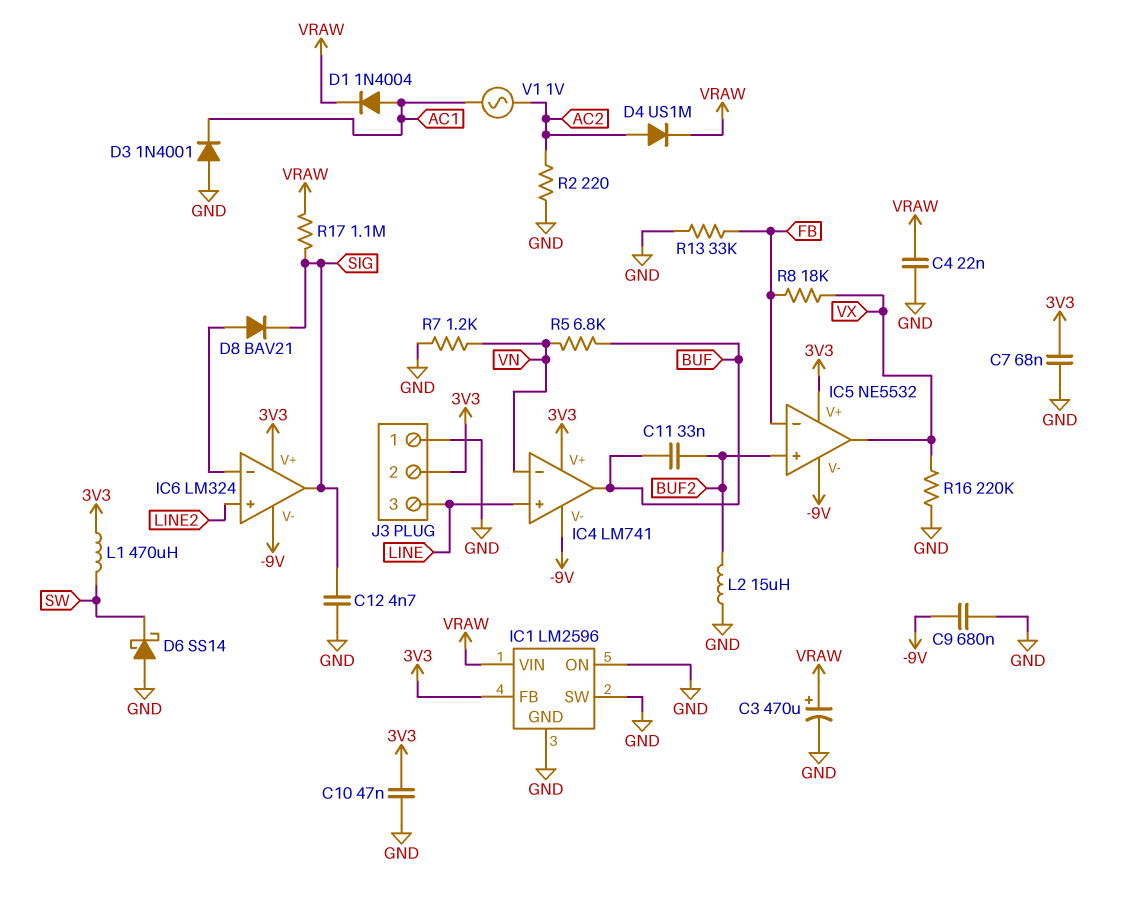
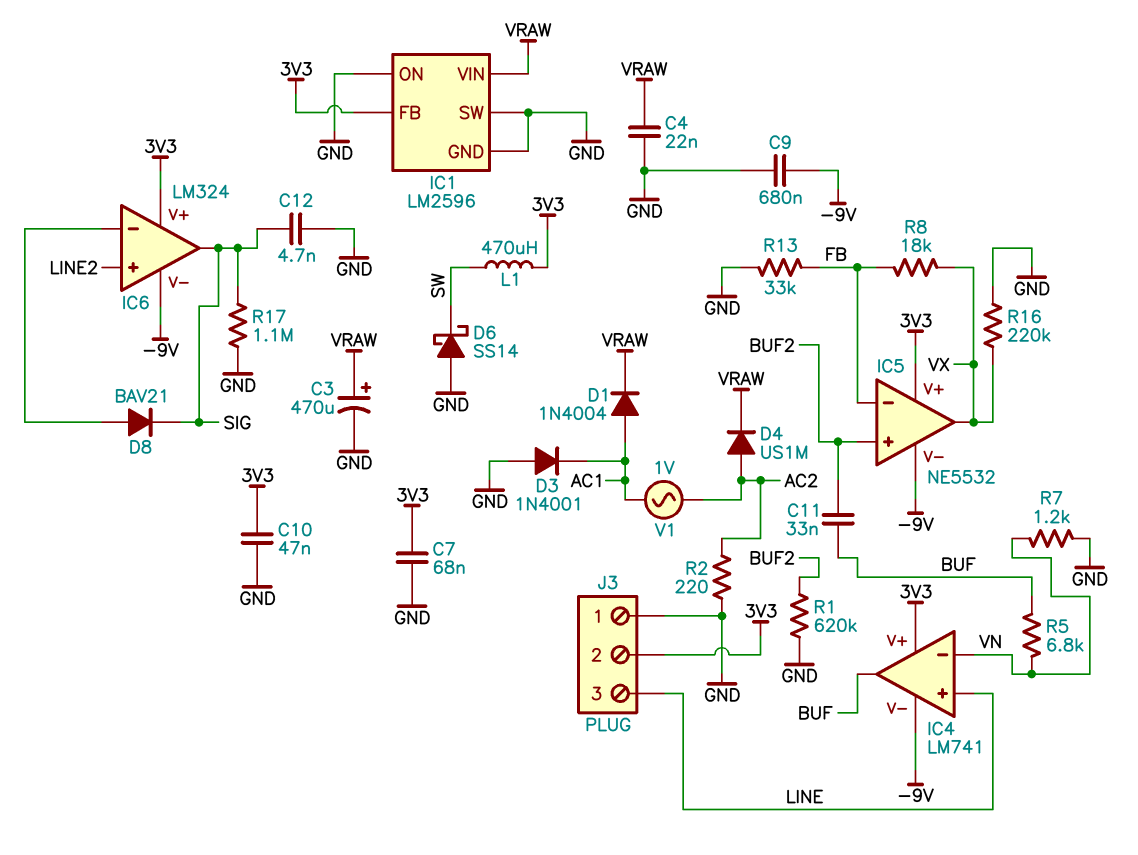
L2: 15uH (BUF2, GND) -> none
R1: none -> 620k (BUF2, GND)
R17: 1.1M (SIG, VRAW) -> 1.1M (GND, SIG)

